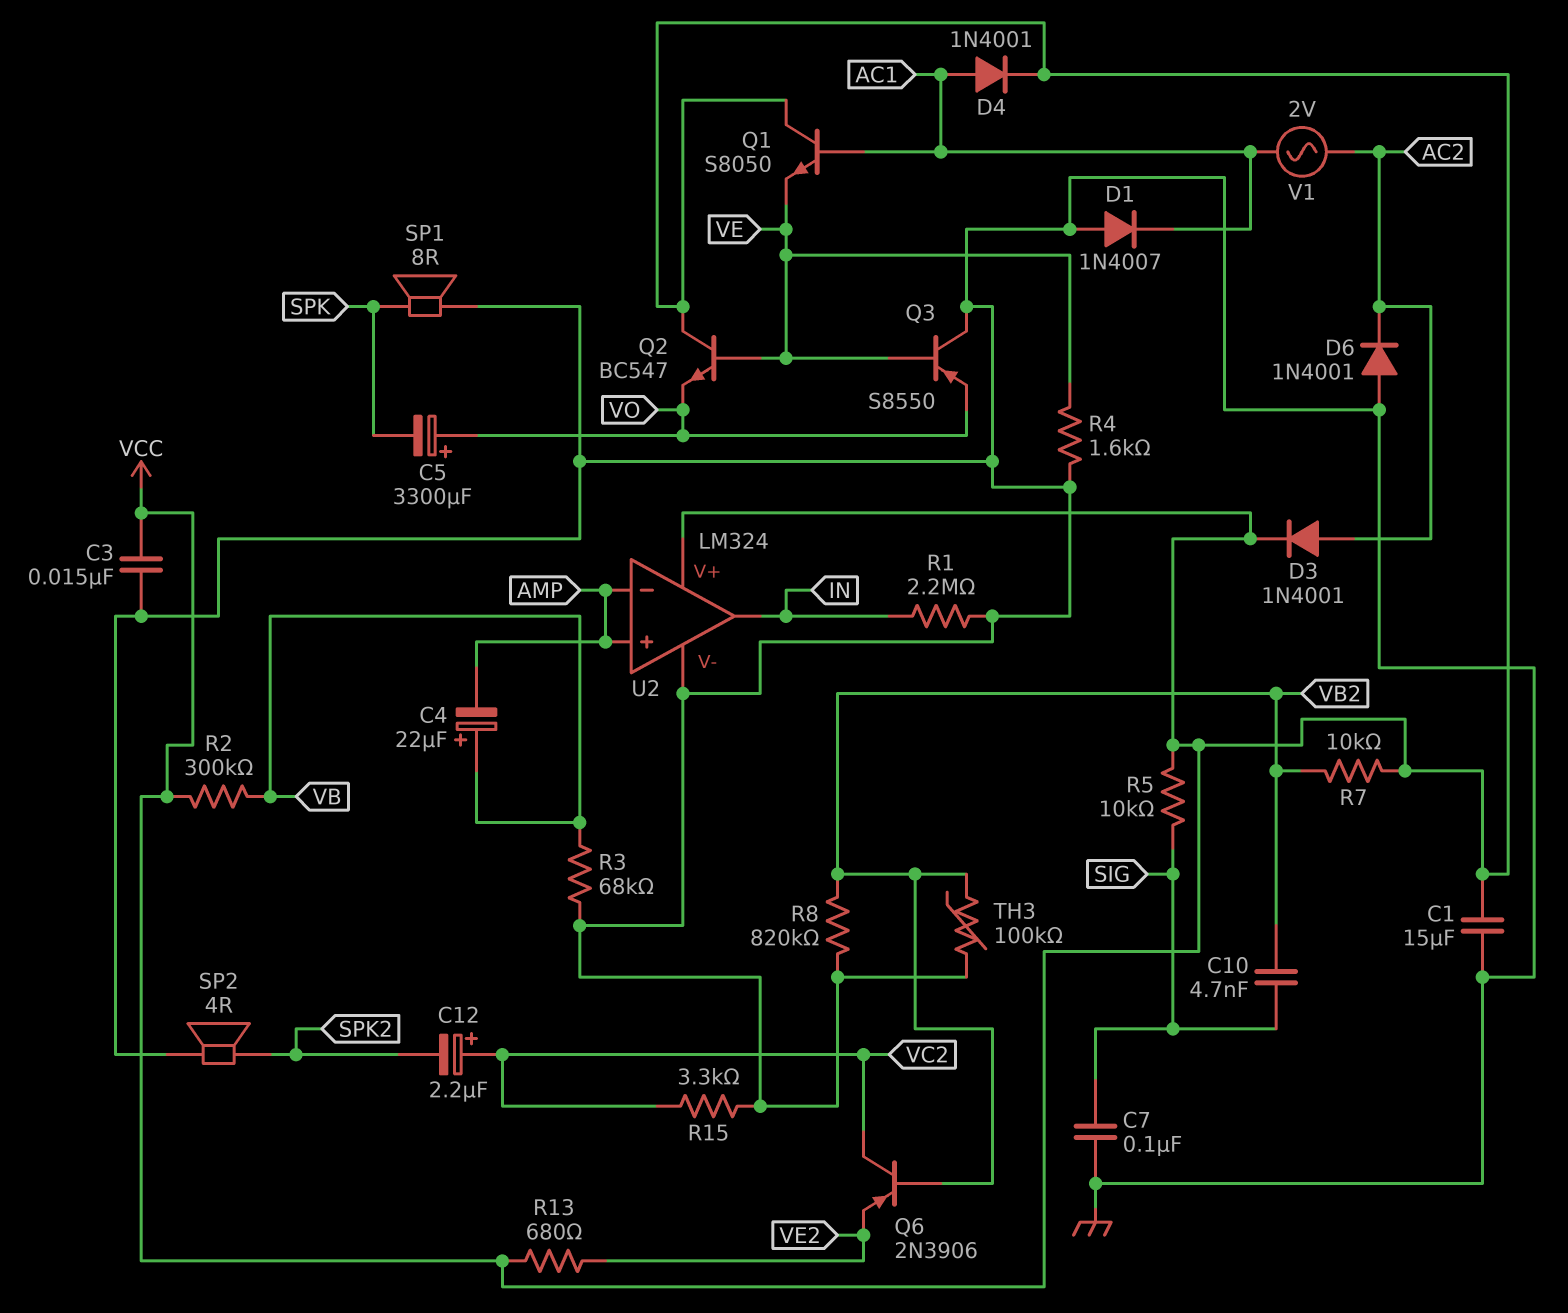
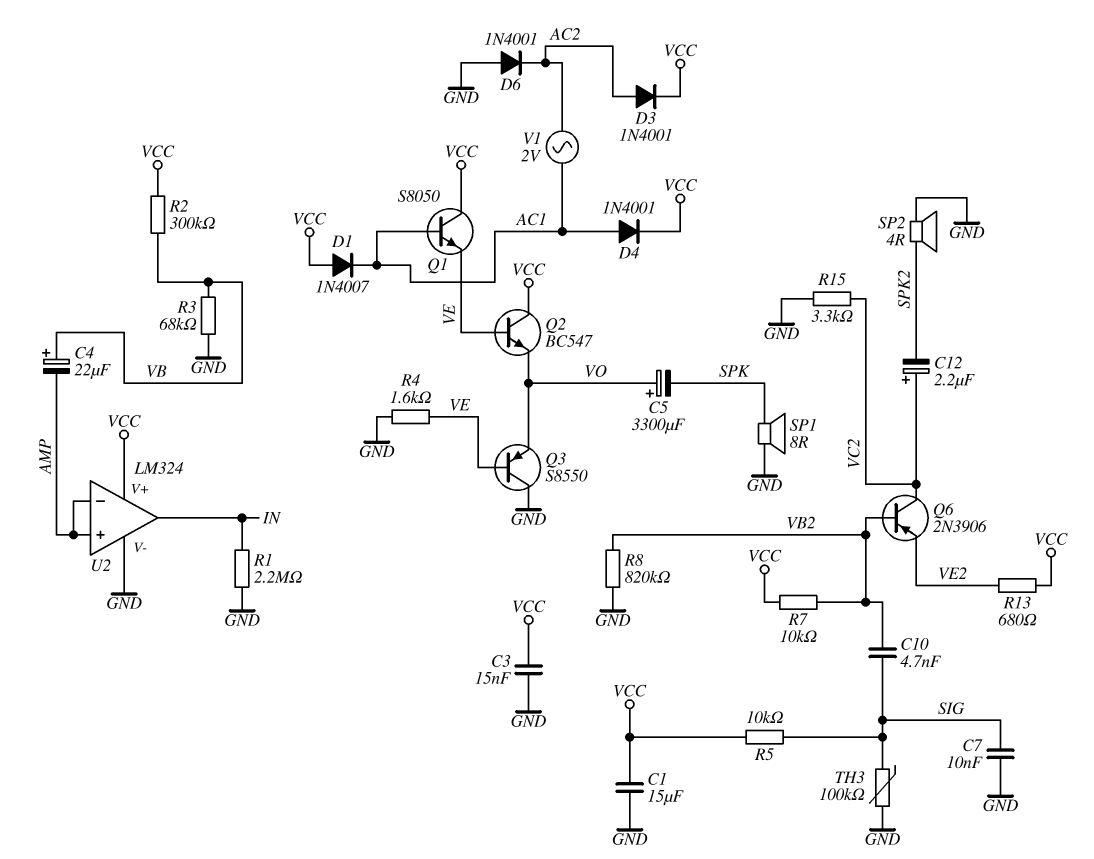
C7: 100nF (GND, SIG) -> 10nF (GND, SIG)
D1: diode 1N4007 (A GND, K AC1) -> diode 1N4007 (A VCC, K AC1)
TH3: 100k (GND, VB2) -> 100k (GND, SIG)

